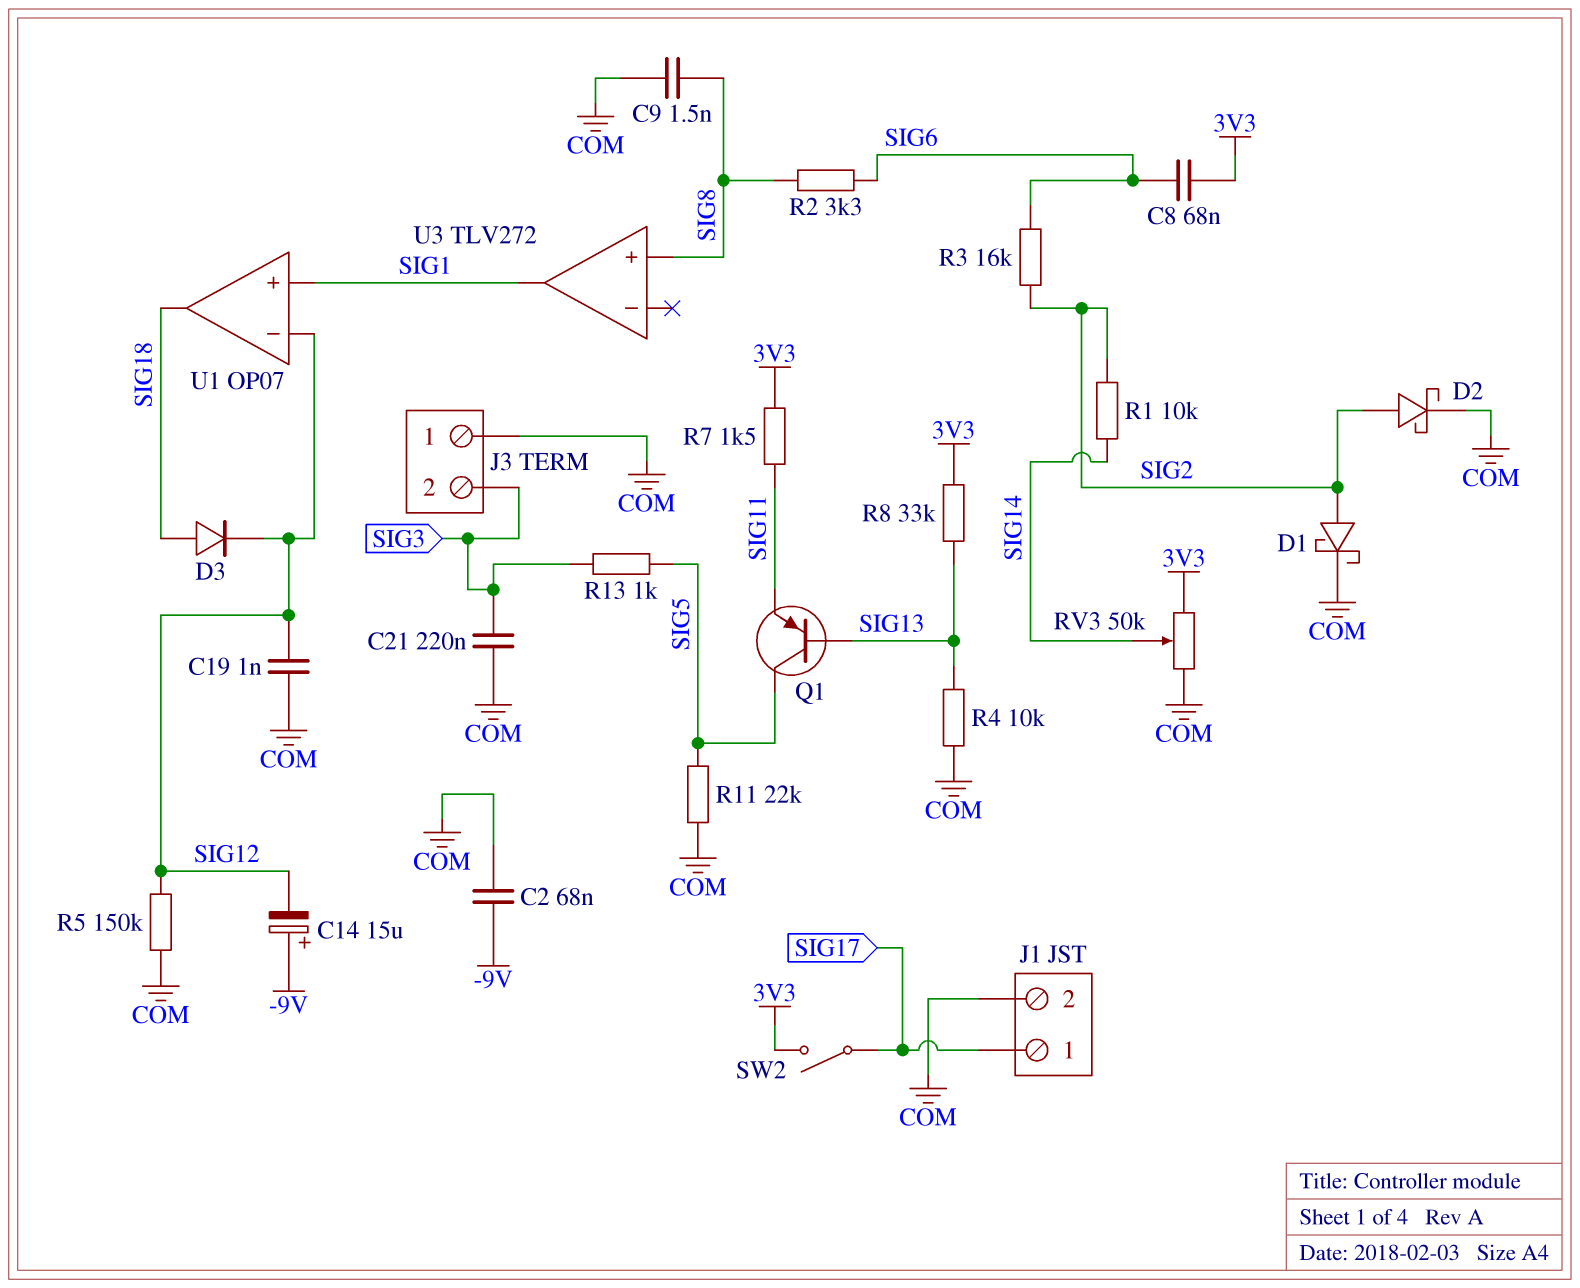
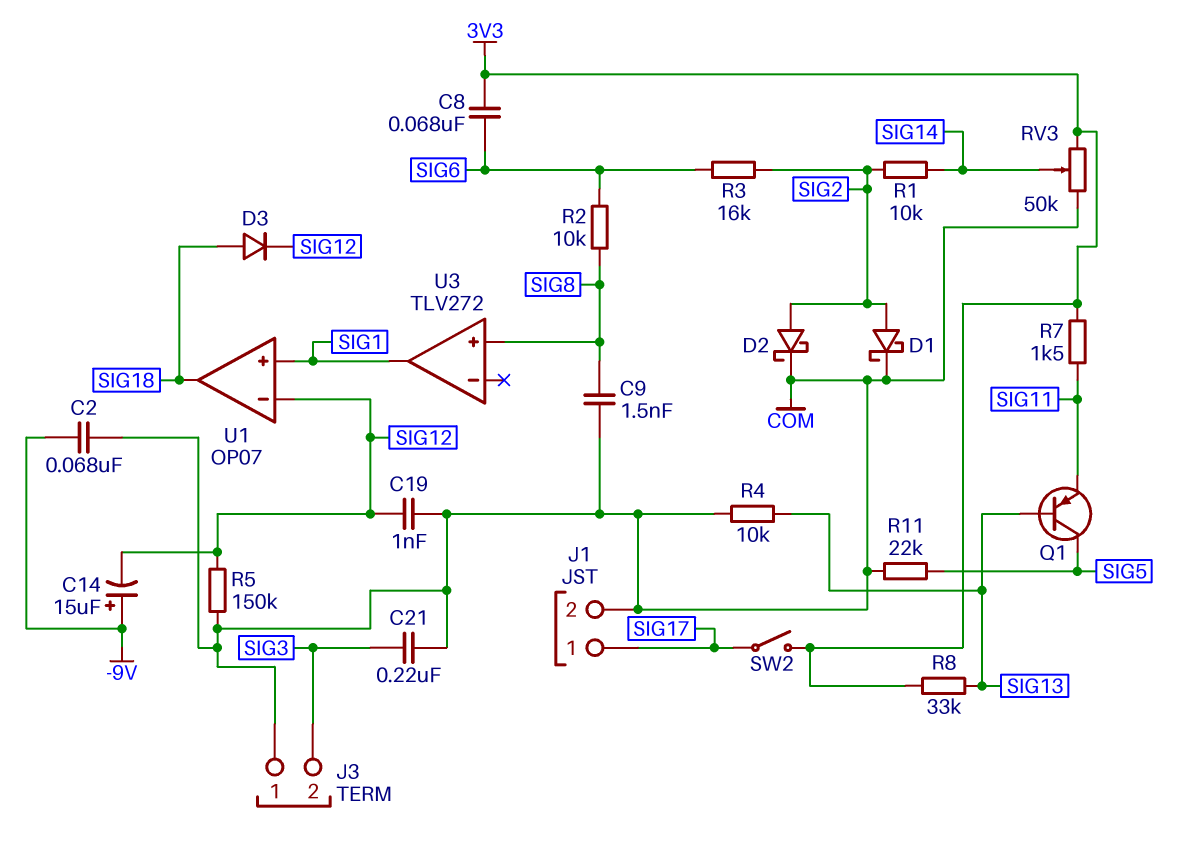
R2: 3.3k (SIG6, SIG8) -> 10k (SIG6, SIG8)
R13: 1k (SIG3, SIG5) -> none

